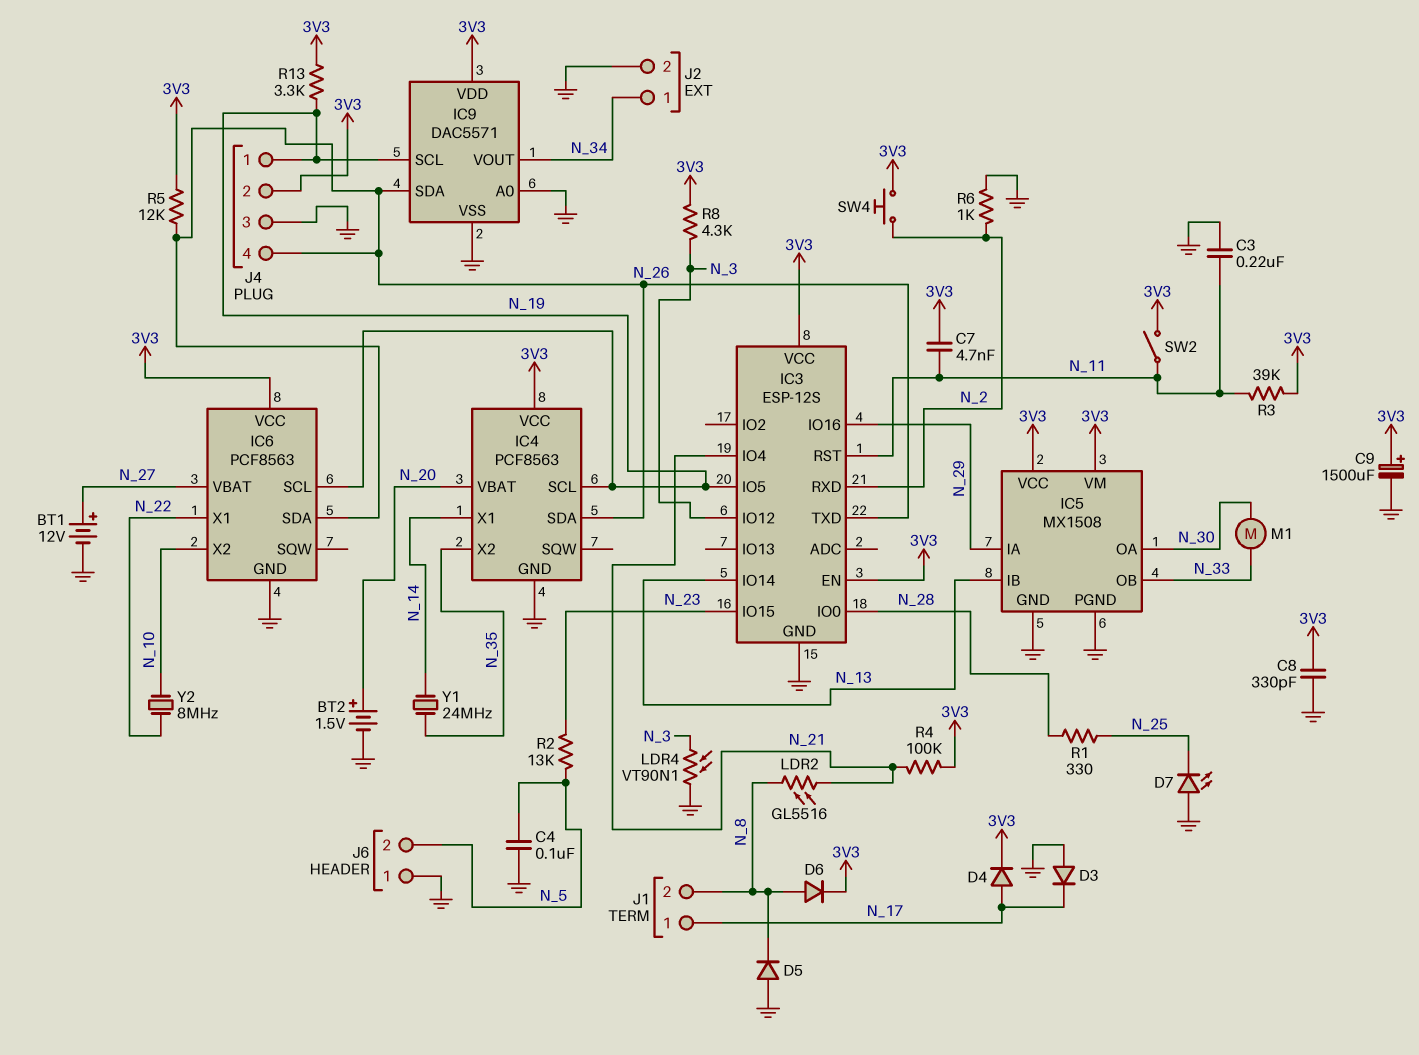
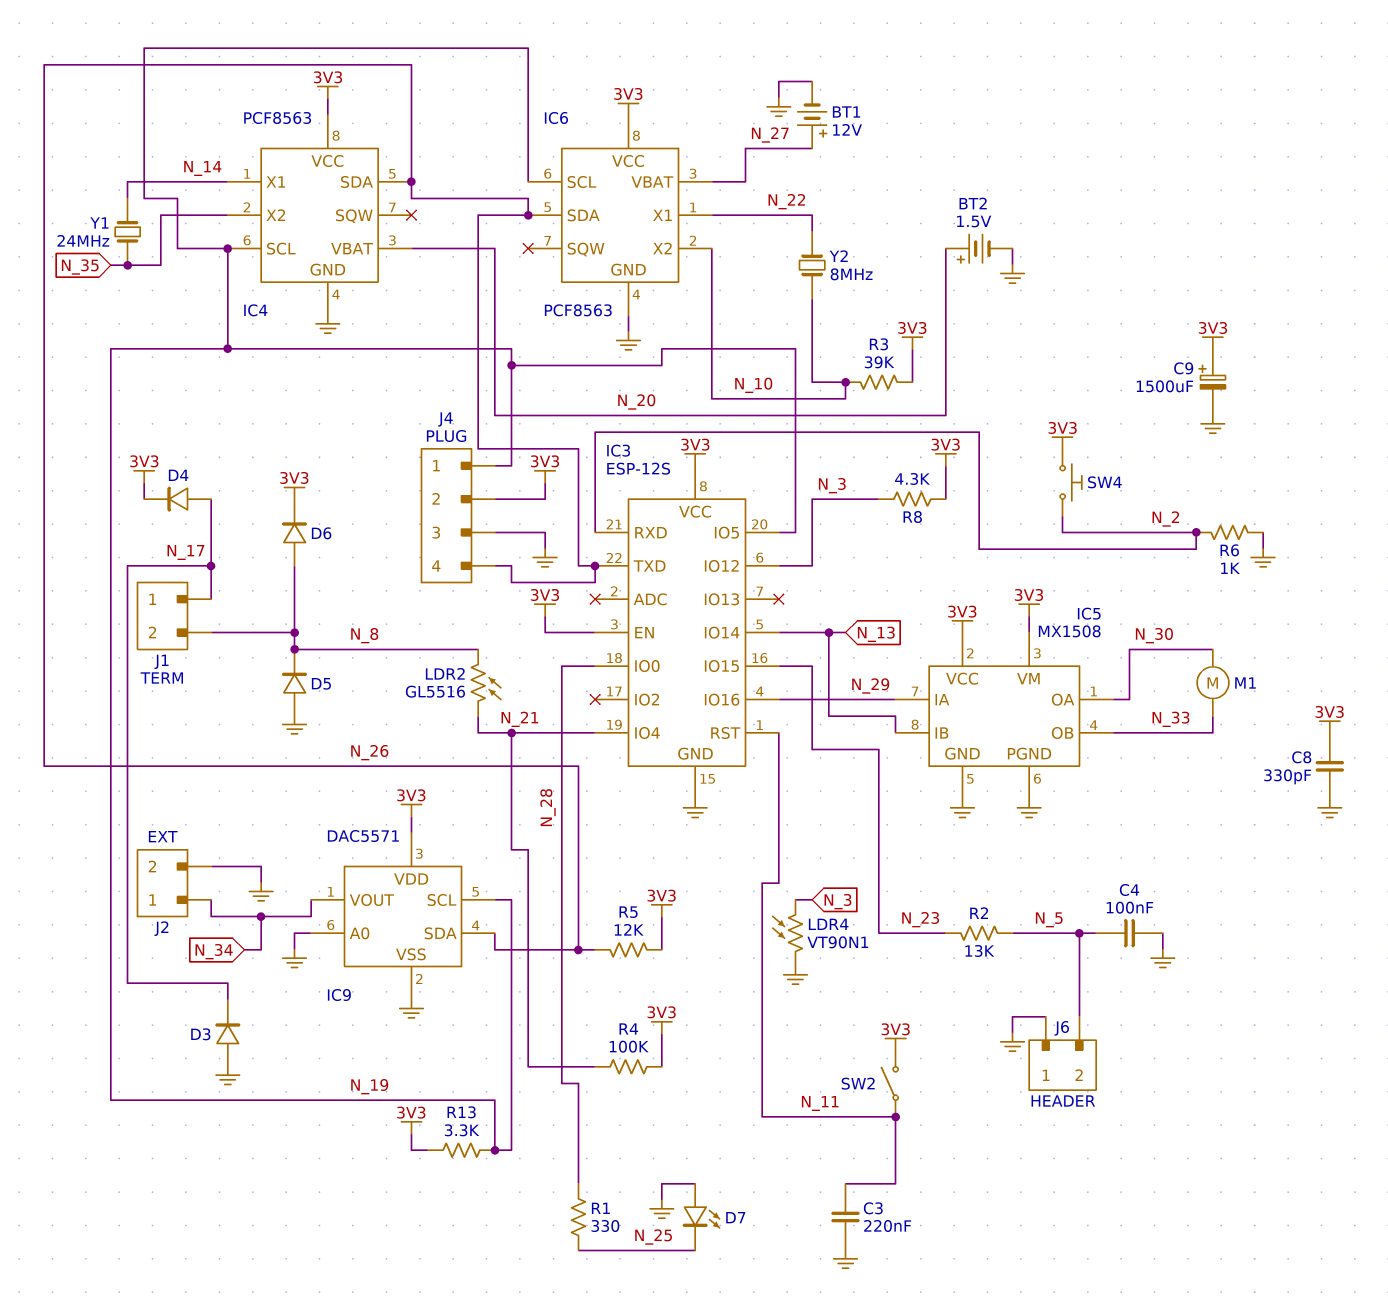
C7: 4.7nF (3V3, N_11) -> none
R3: 39k (3V3, N_11) -> 39k (3V3, N_10)

